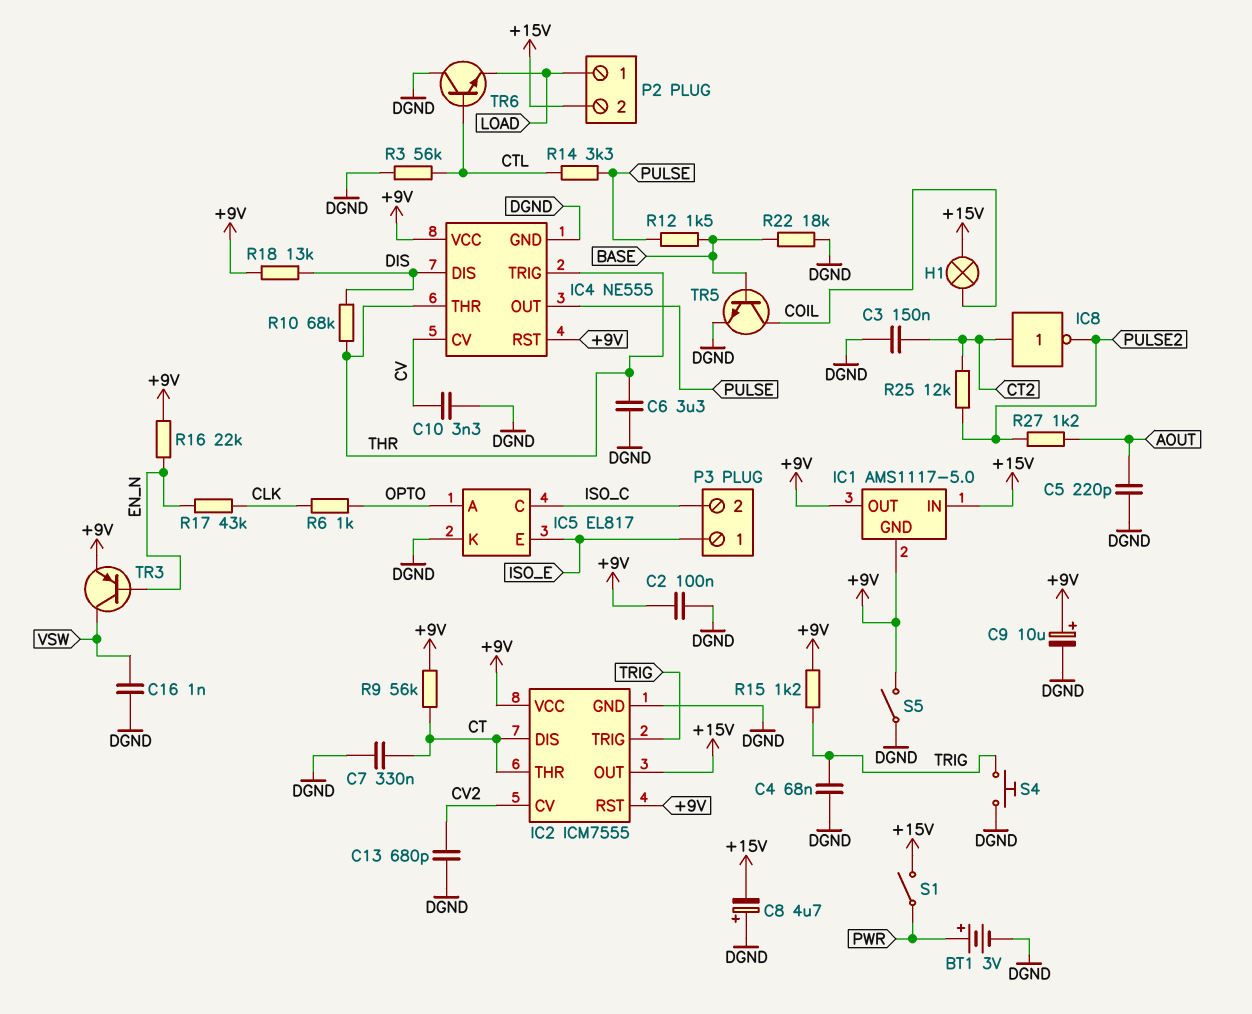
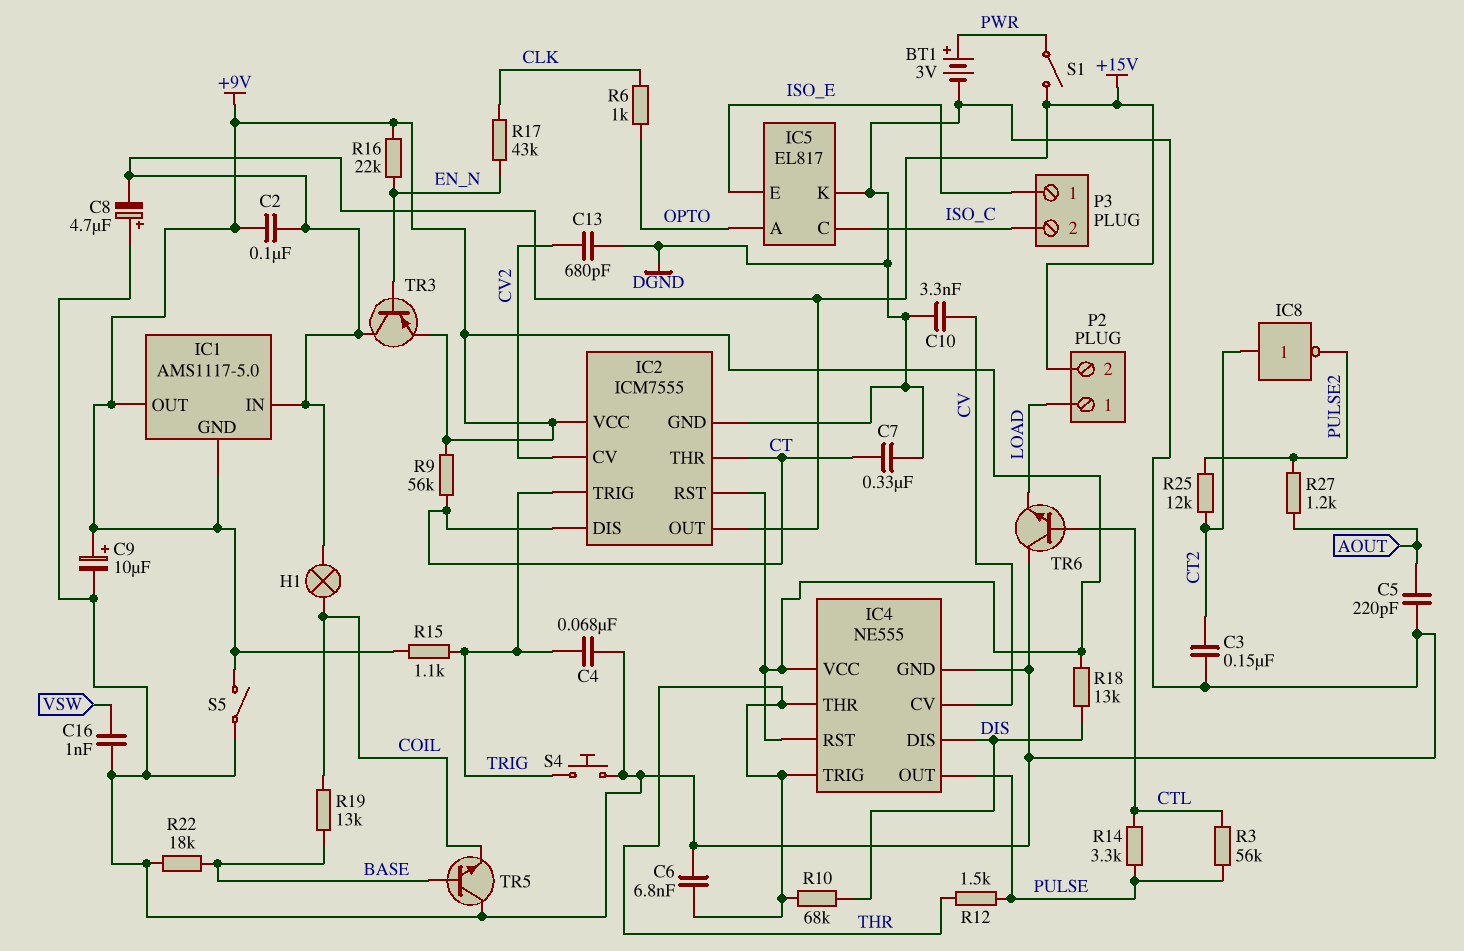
C2: 100nF (+9V, DGND) -> 100nF (+9V, +15V)
C6: 3.3uF (DGND, THR) -> 6.8nF (DGND, THR)
R3: 56k (CTL, DGND) -> 56k (CTL, PULSE)
R12: 1.5k (BASE, PULSE) -> 1.5k (PULSE, THR)
R15: 1.2k (+9V, TRIG) -> 1.1k (+9V, TRIG)
R19: none -> 13k (BASE, COIL)
TR3: PNP (B EN_N, C VSW, E +9V) -> PNP (B EN_N, C +15V, E +9V)
TR5: NPN (B BASE, C COIL, E DGND) -> NPN (B BASE, C DGND, E COIL)

